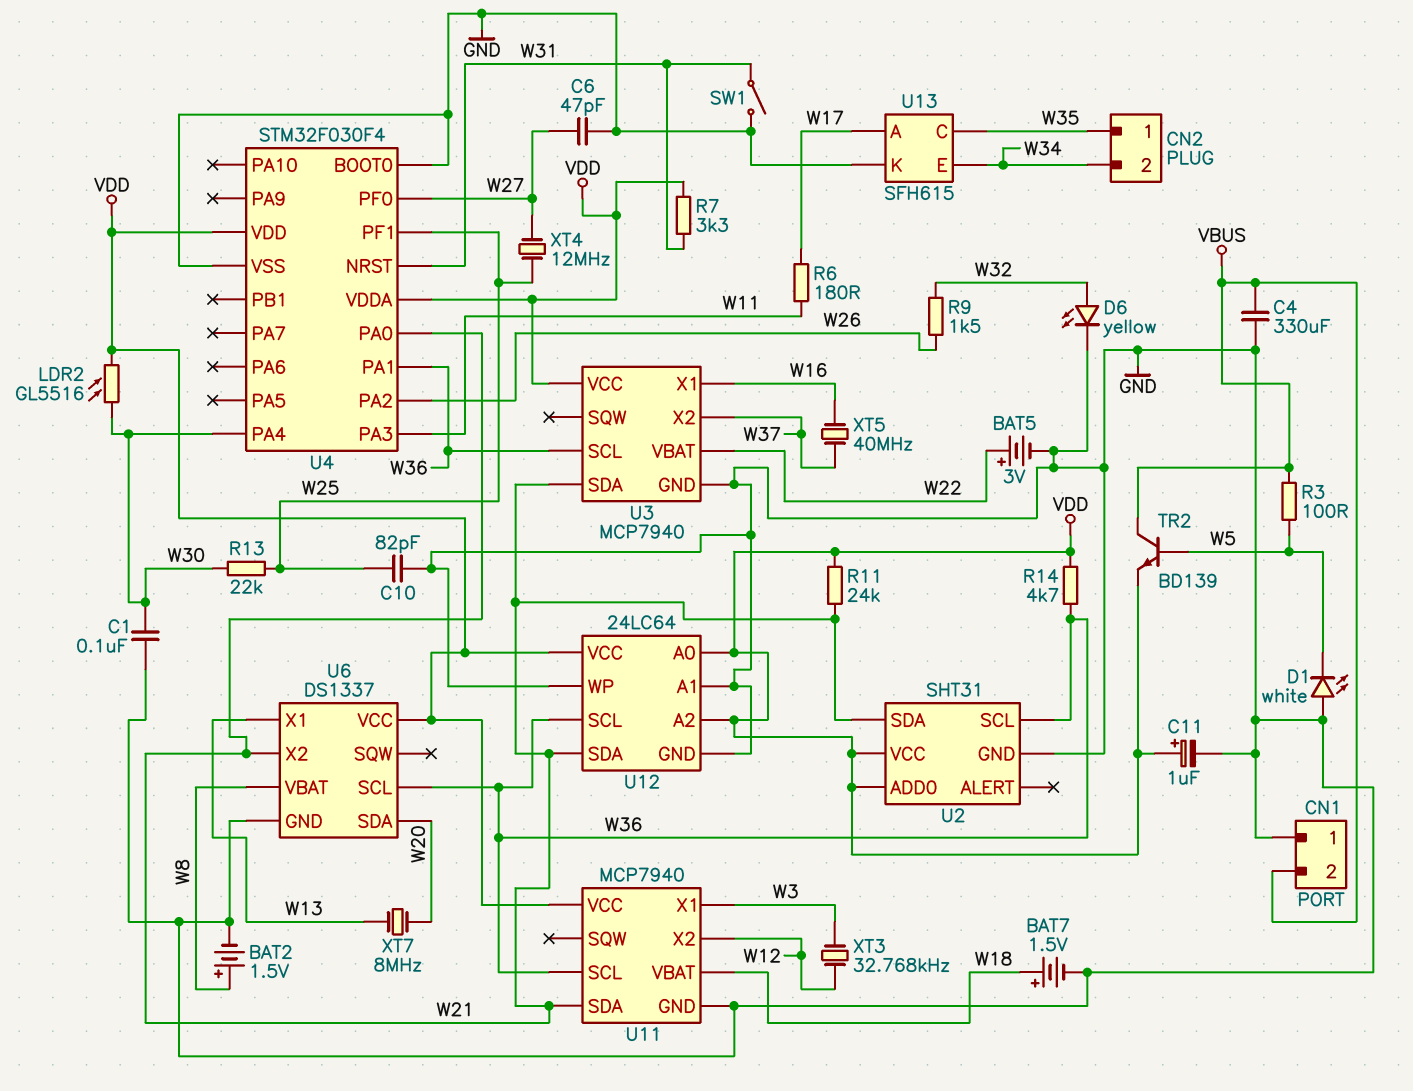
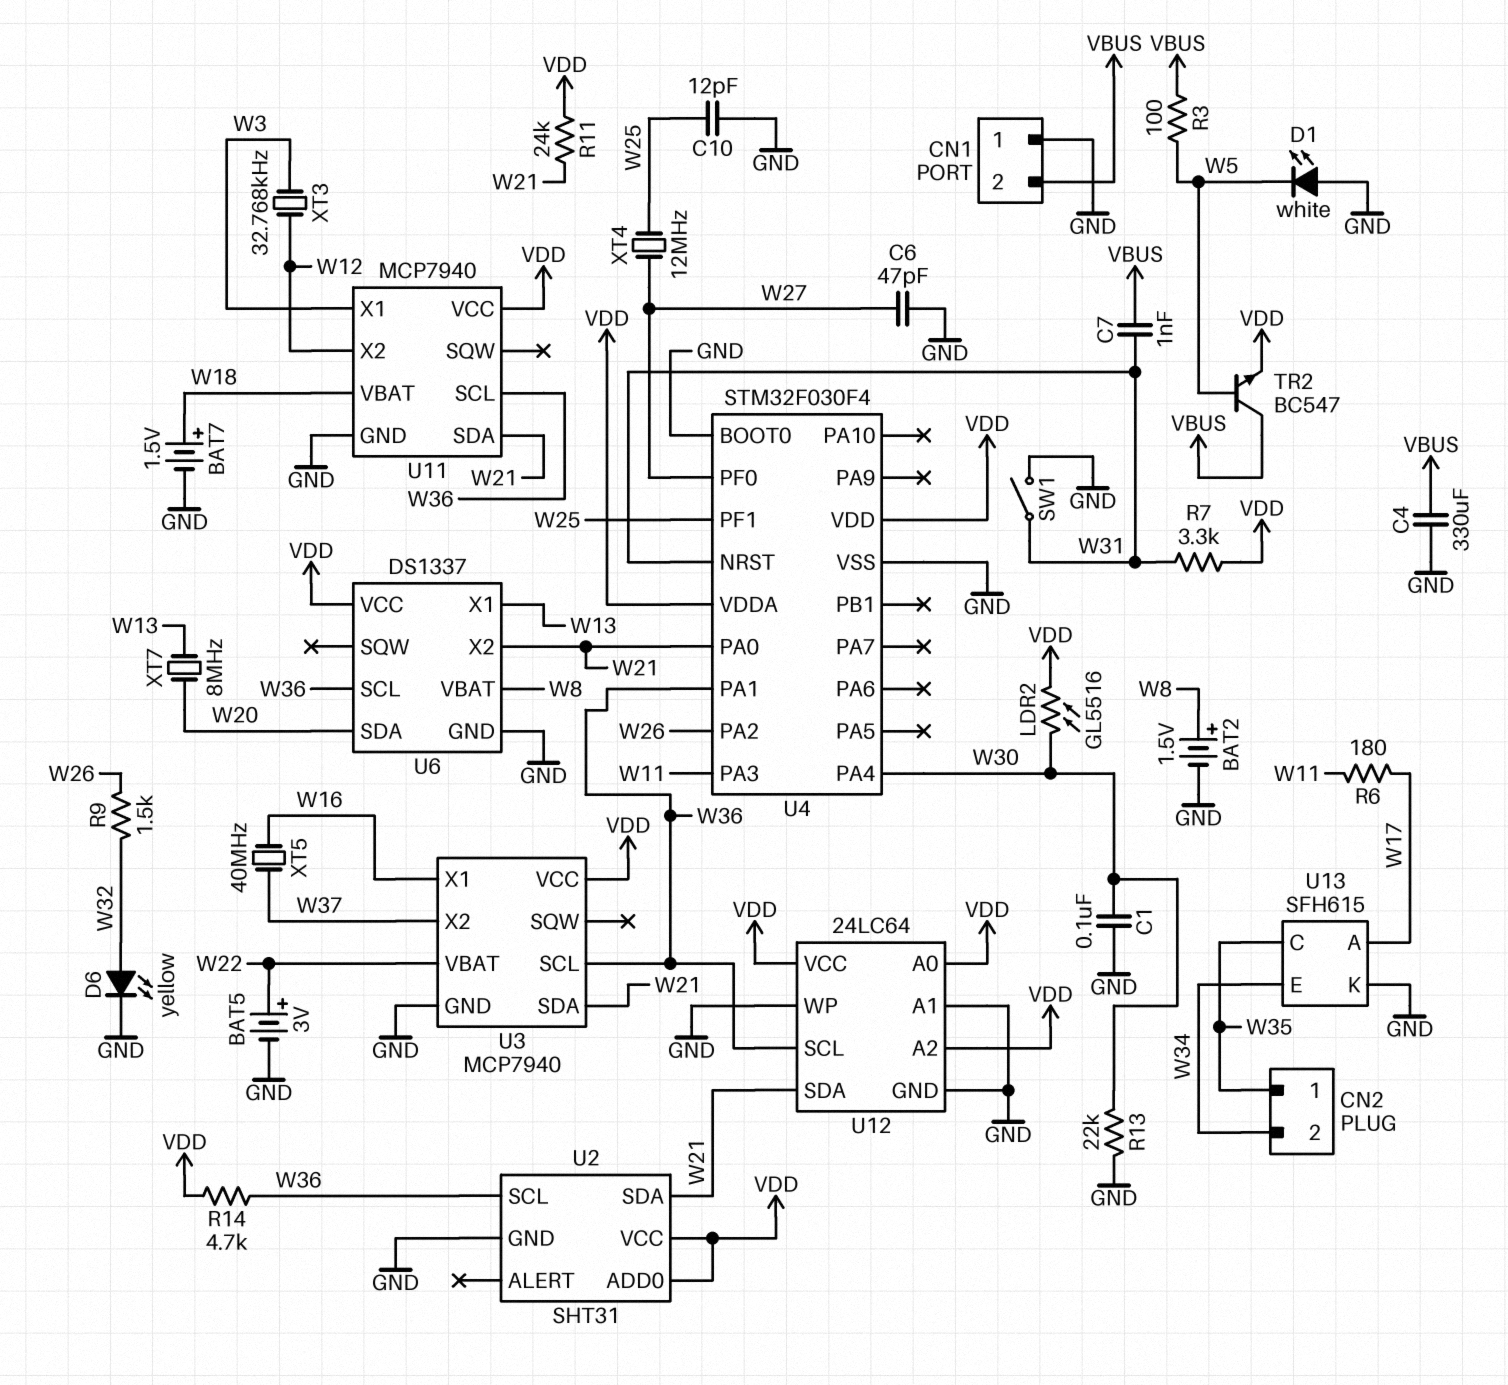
C7: none -> 1nF (VBUS, W31)
C10: 82pF (GND, W25) -> 12pF (GND, W25)
C11: 1uF (plus VDD, minus GND) -> none
R13: 22k (W25, W30) -> 22k (GND, W30)
TR2: NPN BD139 (B W5, C VBUS, E VDD) -> NPN BC547 (B W5, C VBUS, E VDD)

